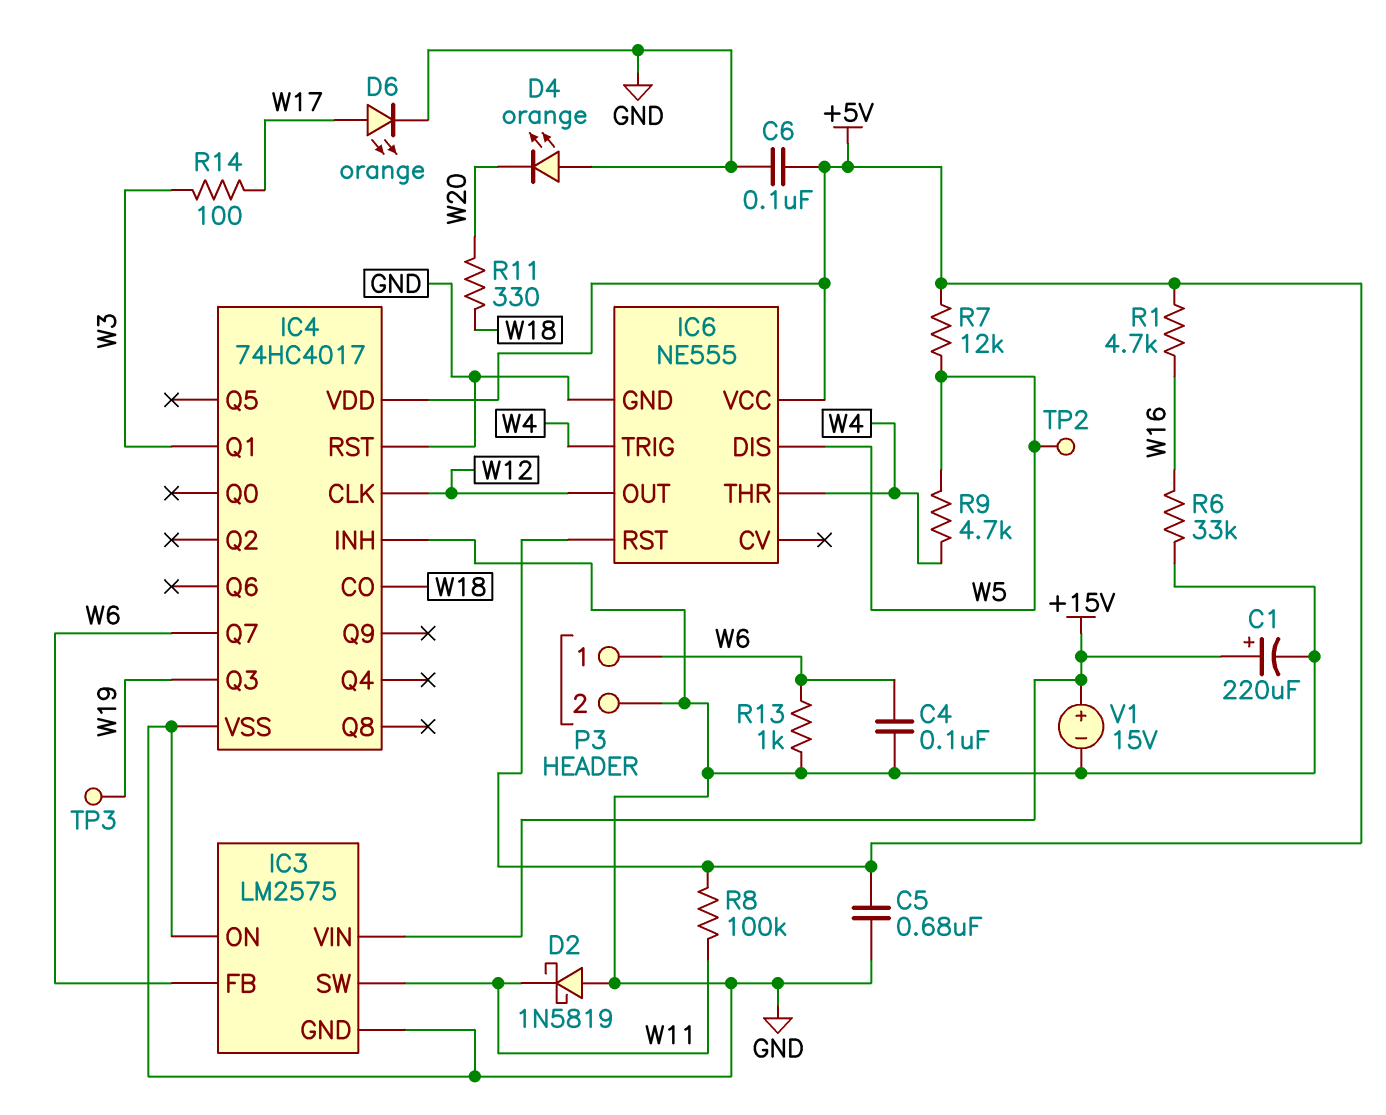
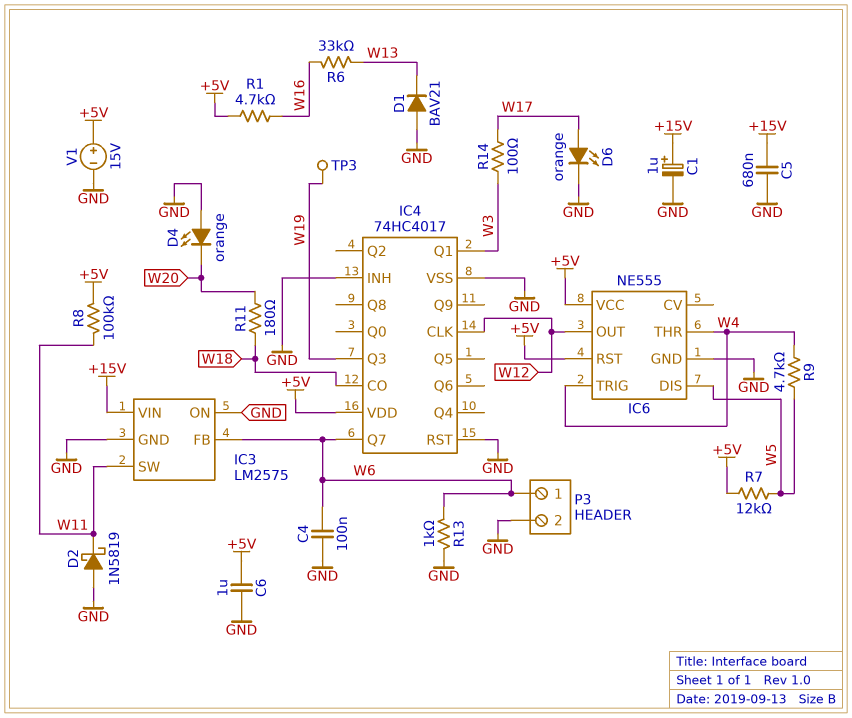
C1: 220uF (plus +15V, minus GND) -> 1uF (plus +15V, minus GND)
C5: 680nF (+5V, GND) -> 680nF (+15V, GND)
C6: 100nF (+5V, GND) -> 1uF (+5V, GND)
D1: none -> diode BAV21 (A GND, K W13)
R6: 33k (GND, W16) -> 33k (W13, W16)
R11: 330 (W18, W20) -> 180 (W18, W20)
TP2: test point (W5) -> none
V1: 15V (plus +15V, minus GND) -> 15V (plus +5V, minus GND)

